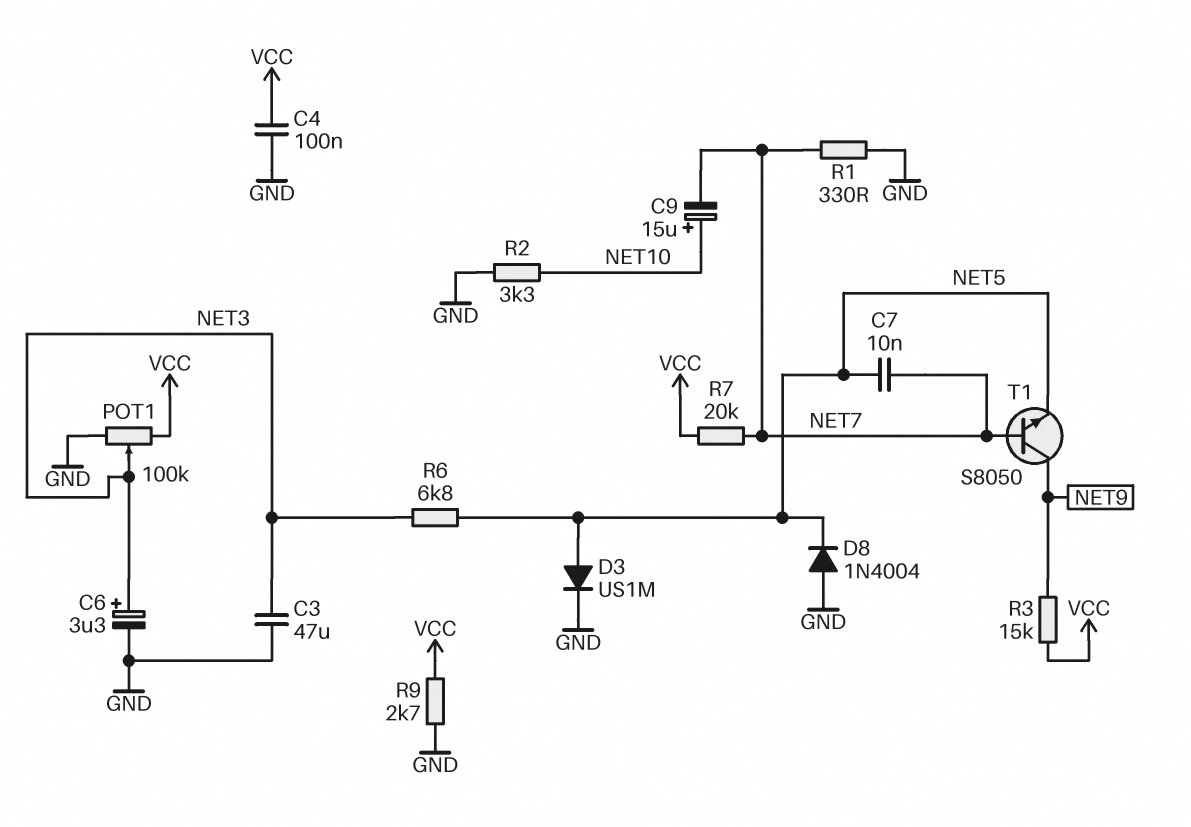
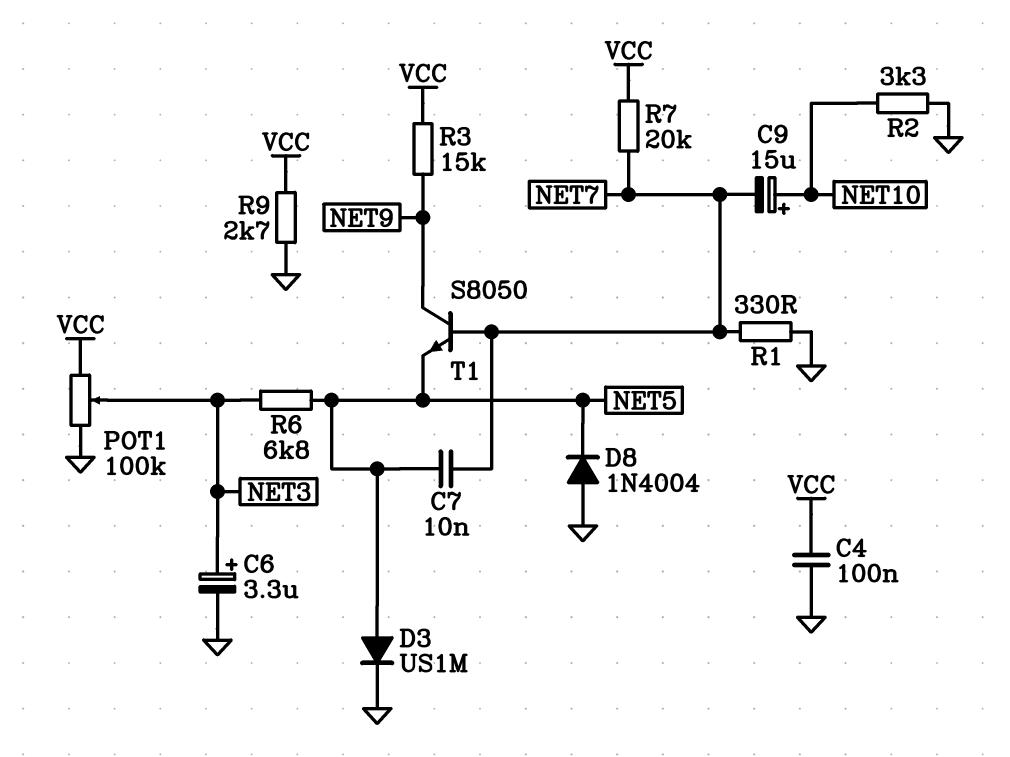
C3: 47uF (GND, NET3) -> none

